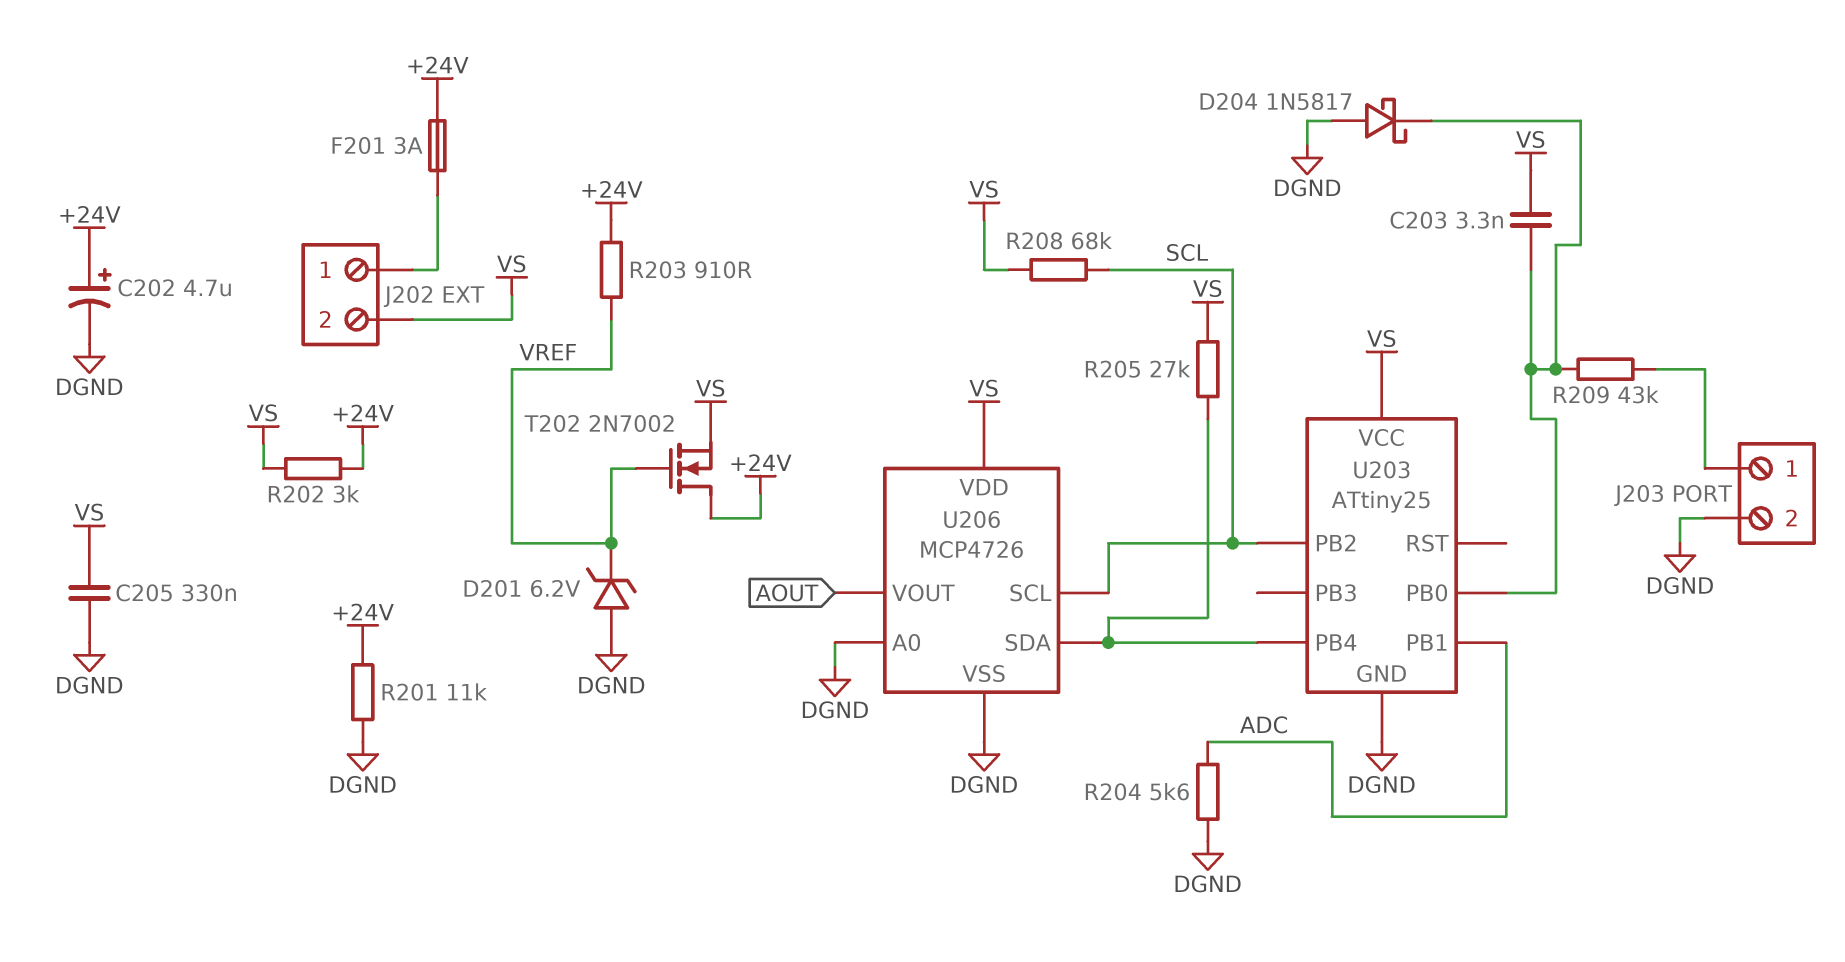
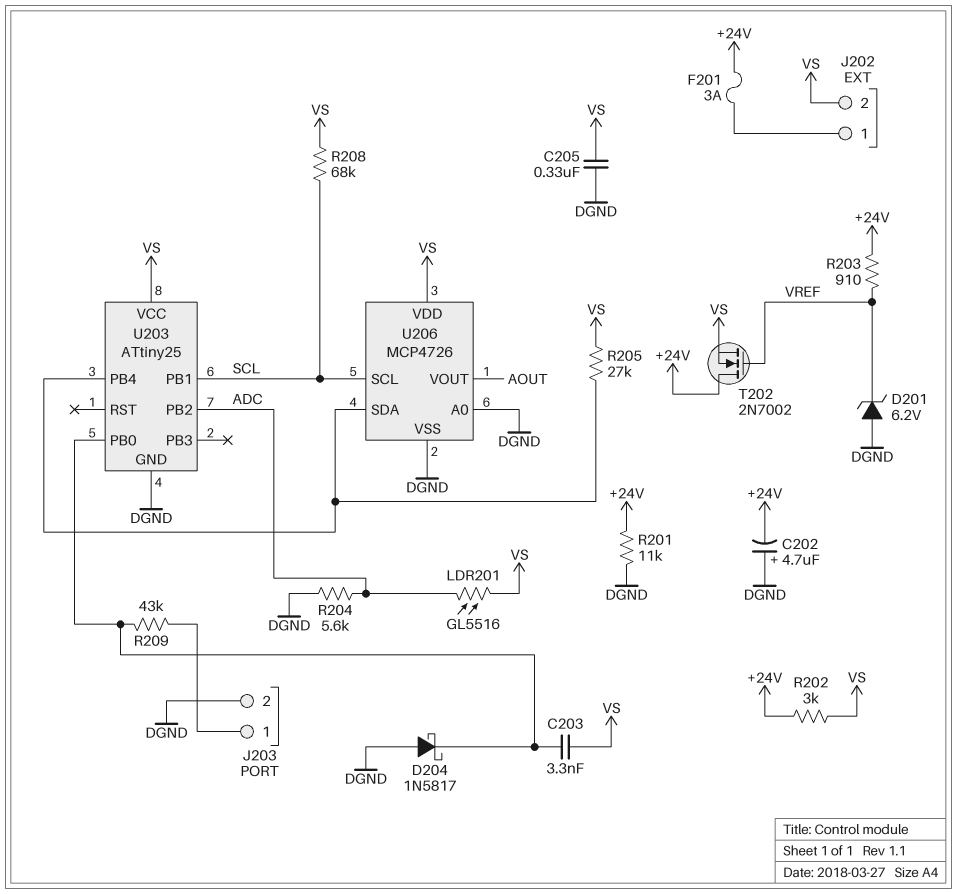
C202: 4.7uF (plus +24V, minus DGND) -> 4.7uF (plus DGND, minus +24V)
LDR201: none -> GL5516 (ADC, VS)
U203 pin PB1: ADC -> SCL
U203 pin PB2: SCL -> ADC

